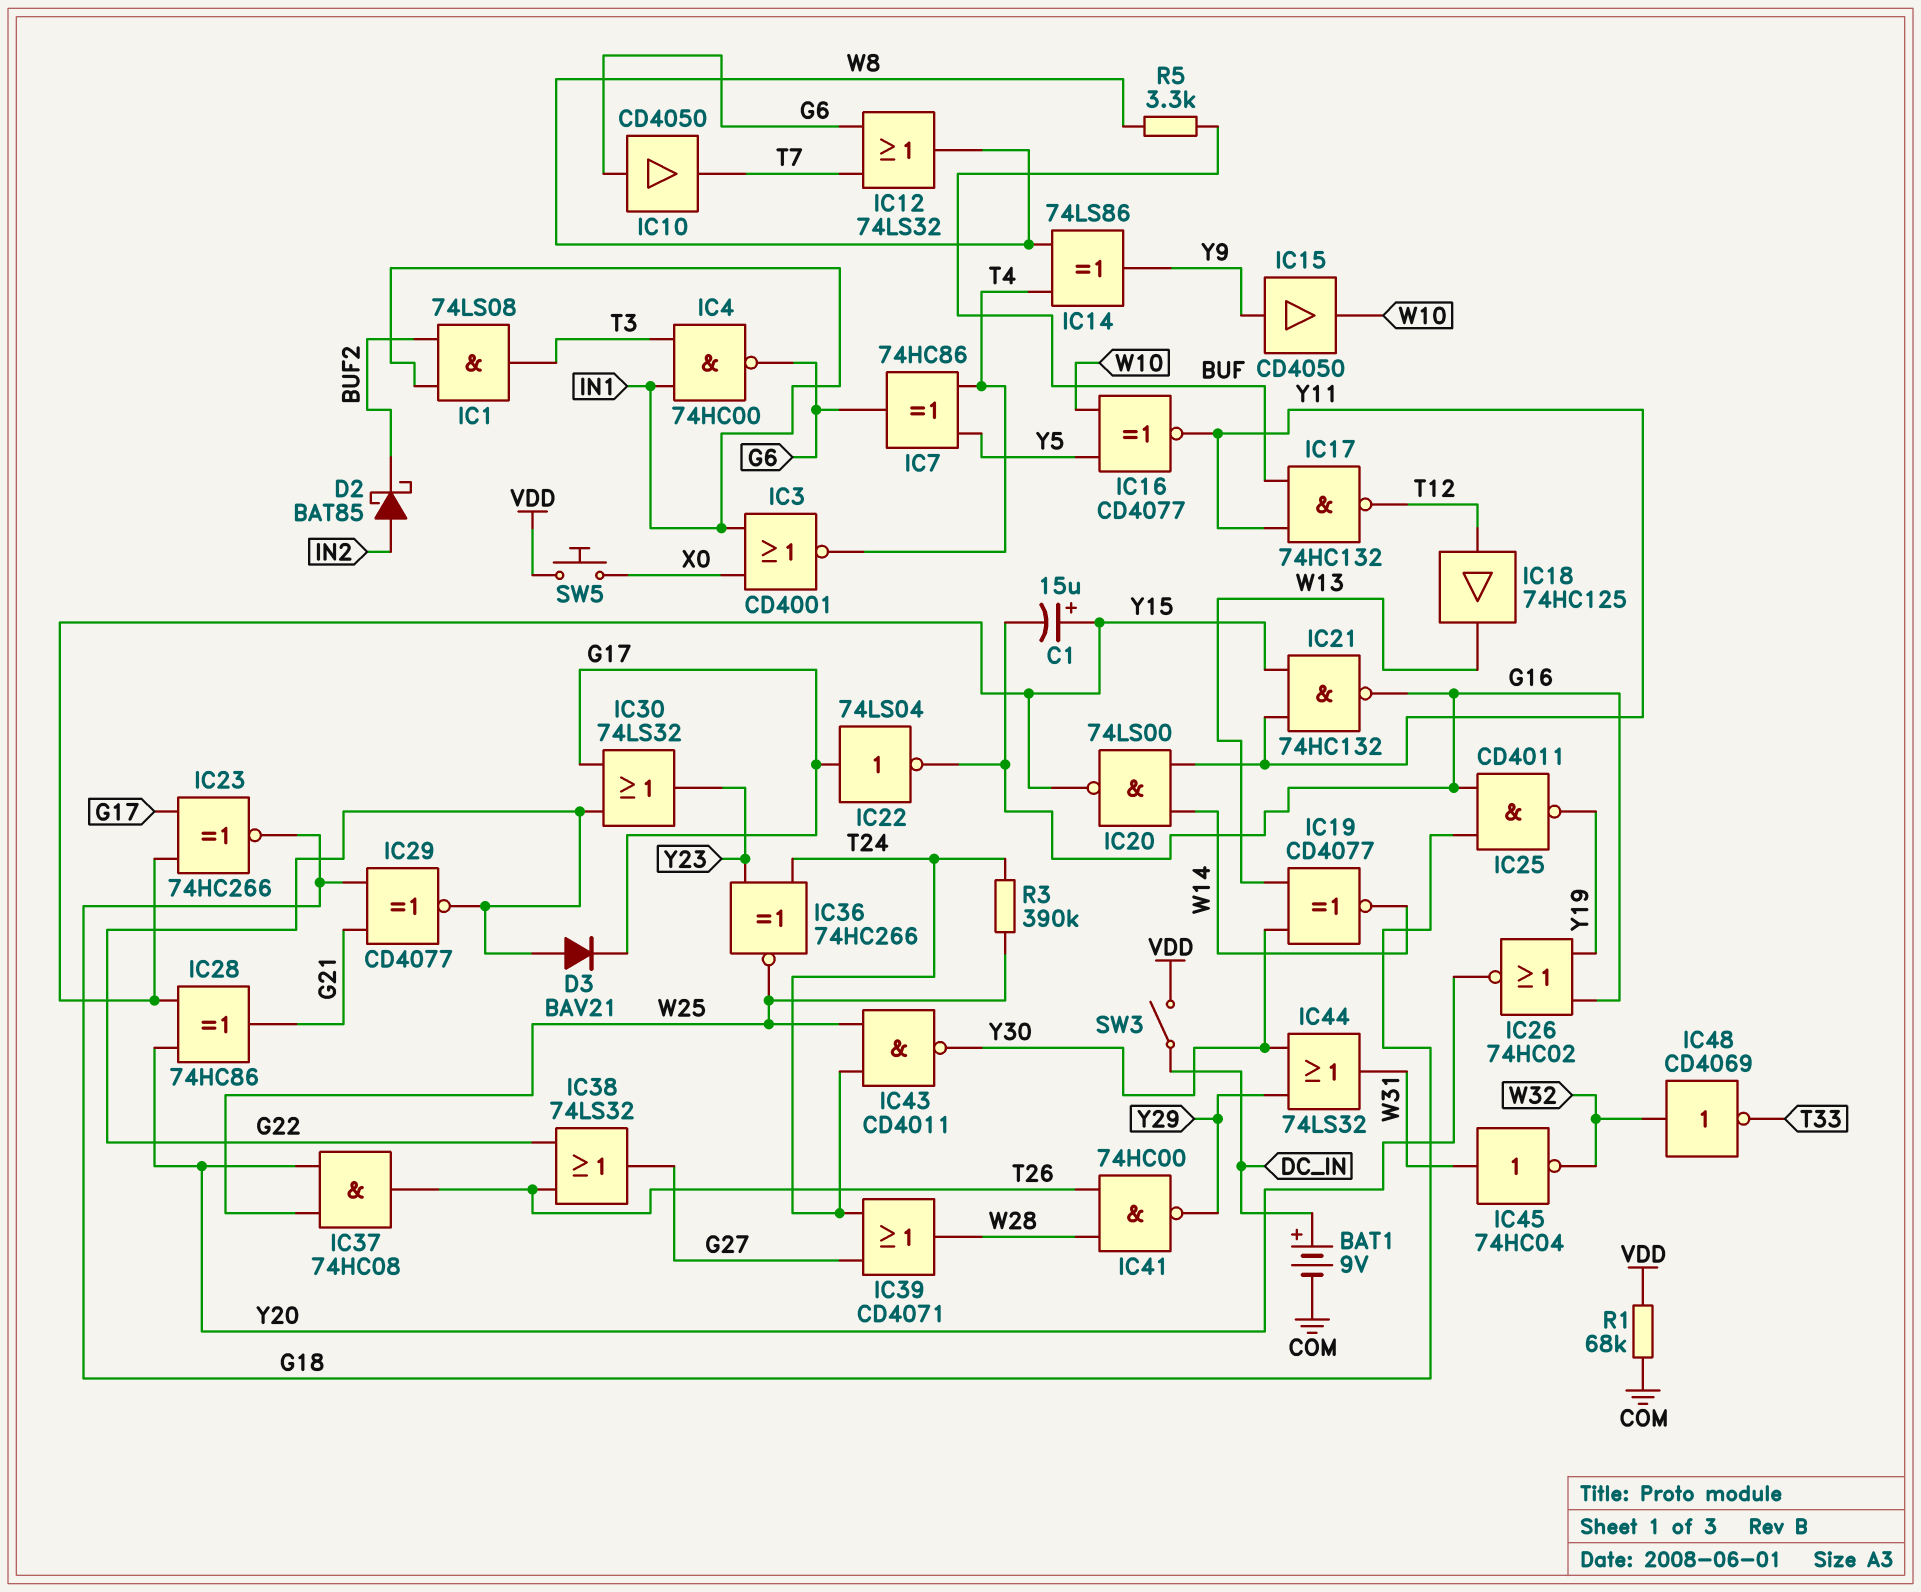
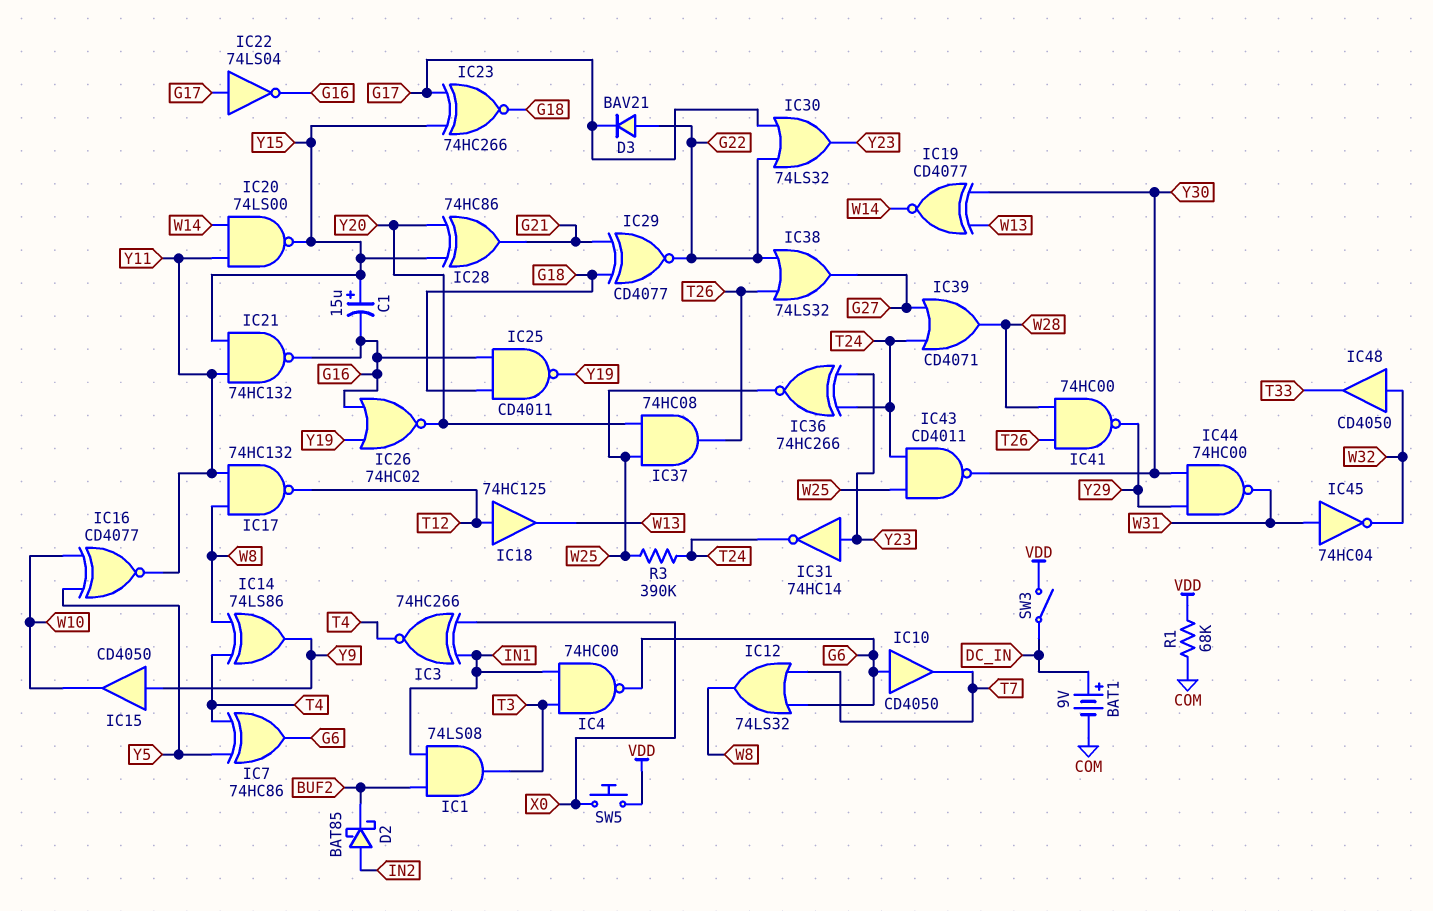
IC3: NOR CD4001 (in IN1, in X0, out T4) -> XNOR 74HC266 (in IN1, in X0, out T4)
IC17: NAND 74HC132 (in BUF, in Y11, out T12) -> NAND 74HC132 (in W8, in Y11, out T12)
IC31: none -> NOT 74HC14 (in Y23, out T24)
IC44: OR 74LS32 (in Y29, in Y30, out W31) -> NAND 74HC00 (in Y29, in Y30, out W31)
IC48: NOT CD4069 (in W32, out T33) -> buffer CD4050 (in W32, out T33)
R5: 3.3k (BUF, W8) -> none

